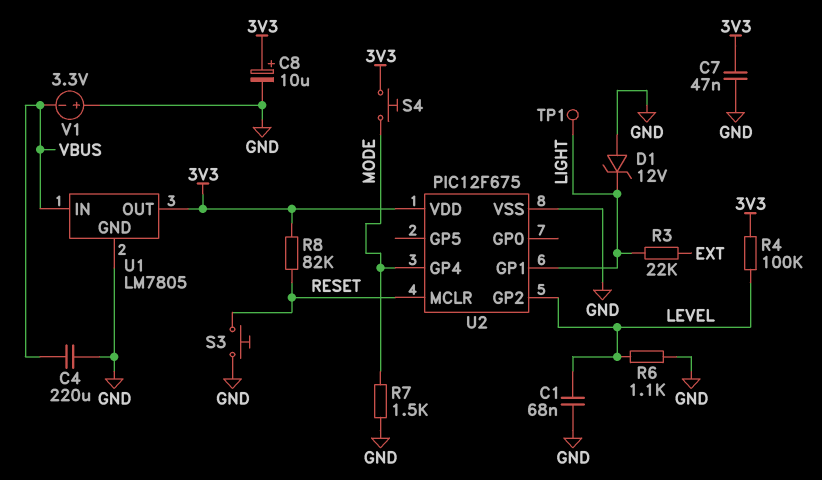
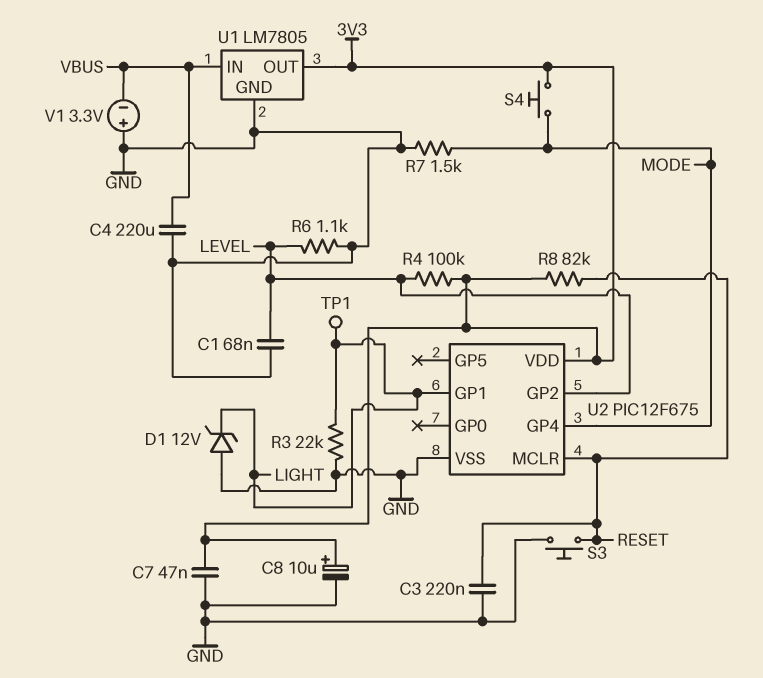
C3: none -> 220nF (GND, RESET)
R3: 22k (EXT, LIGHT) -> 22k (GND, LIGHT)

